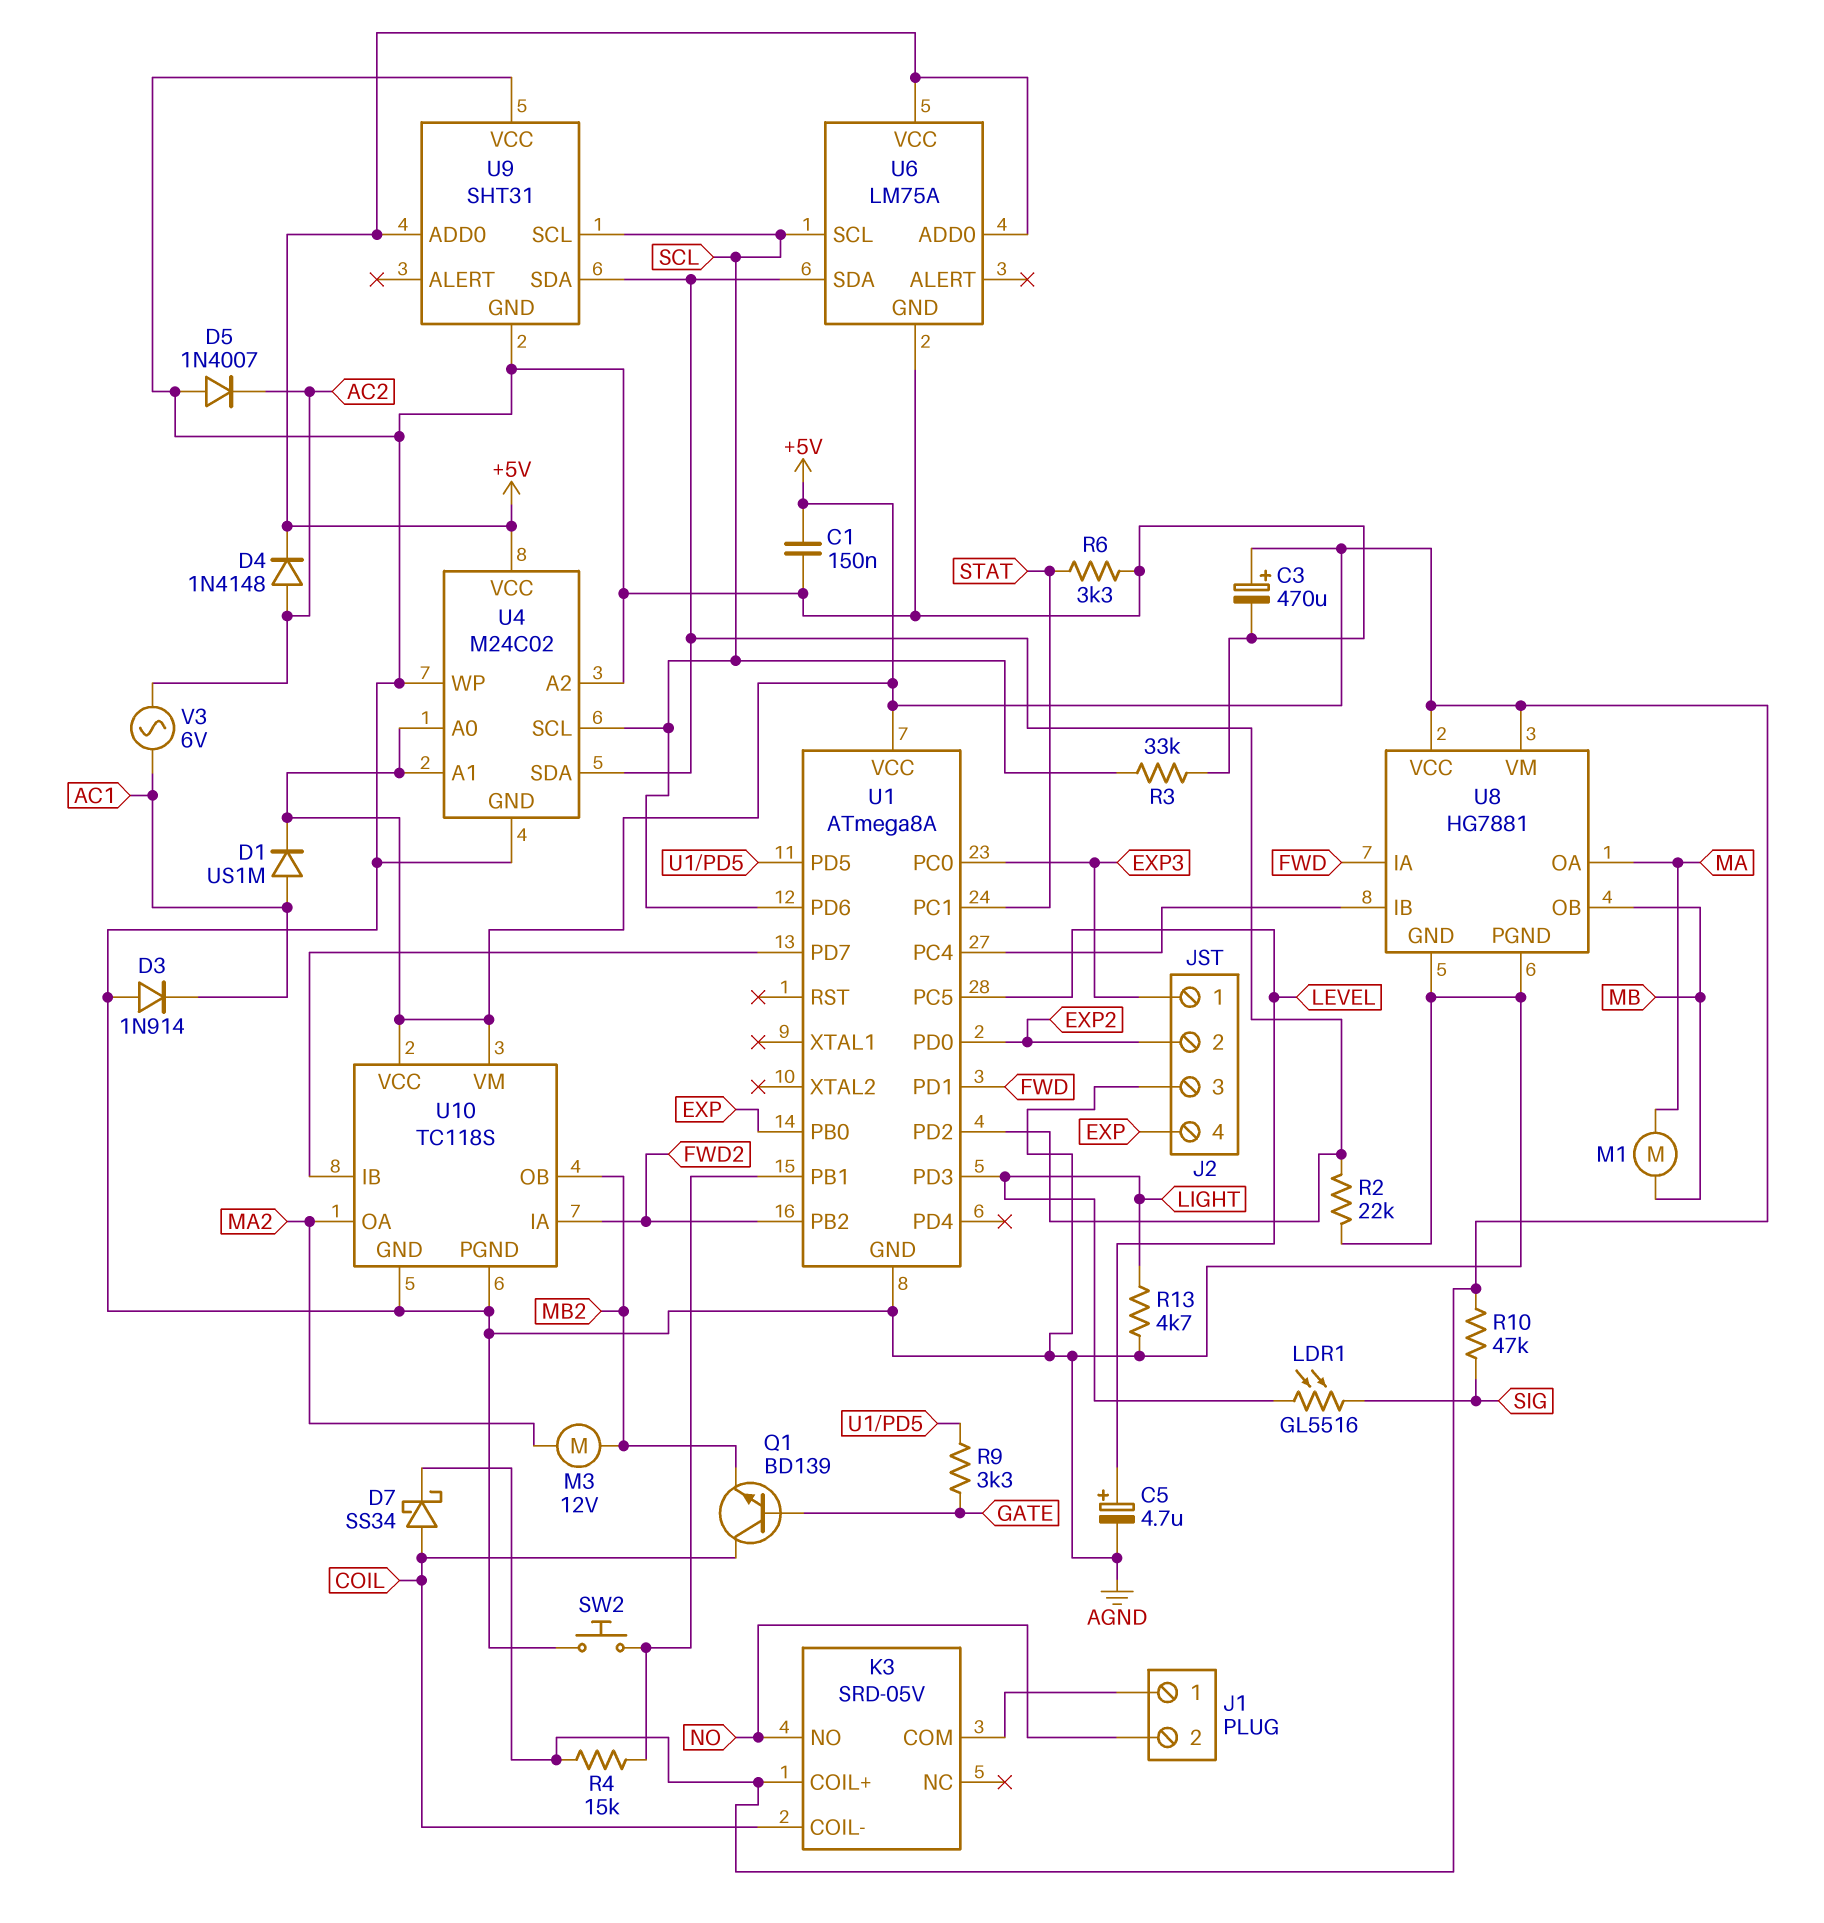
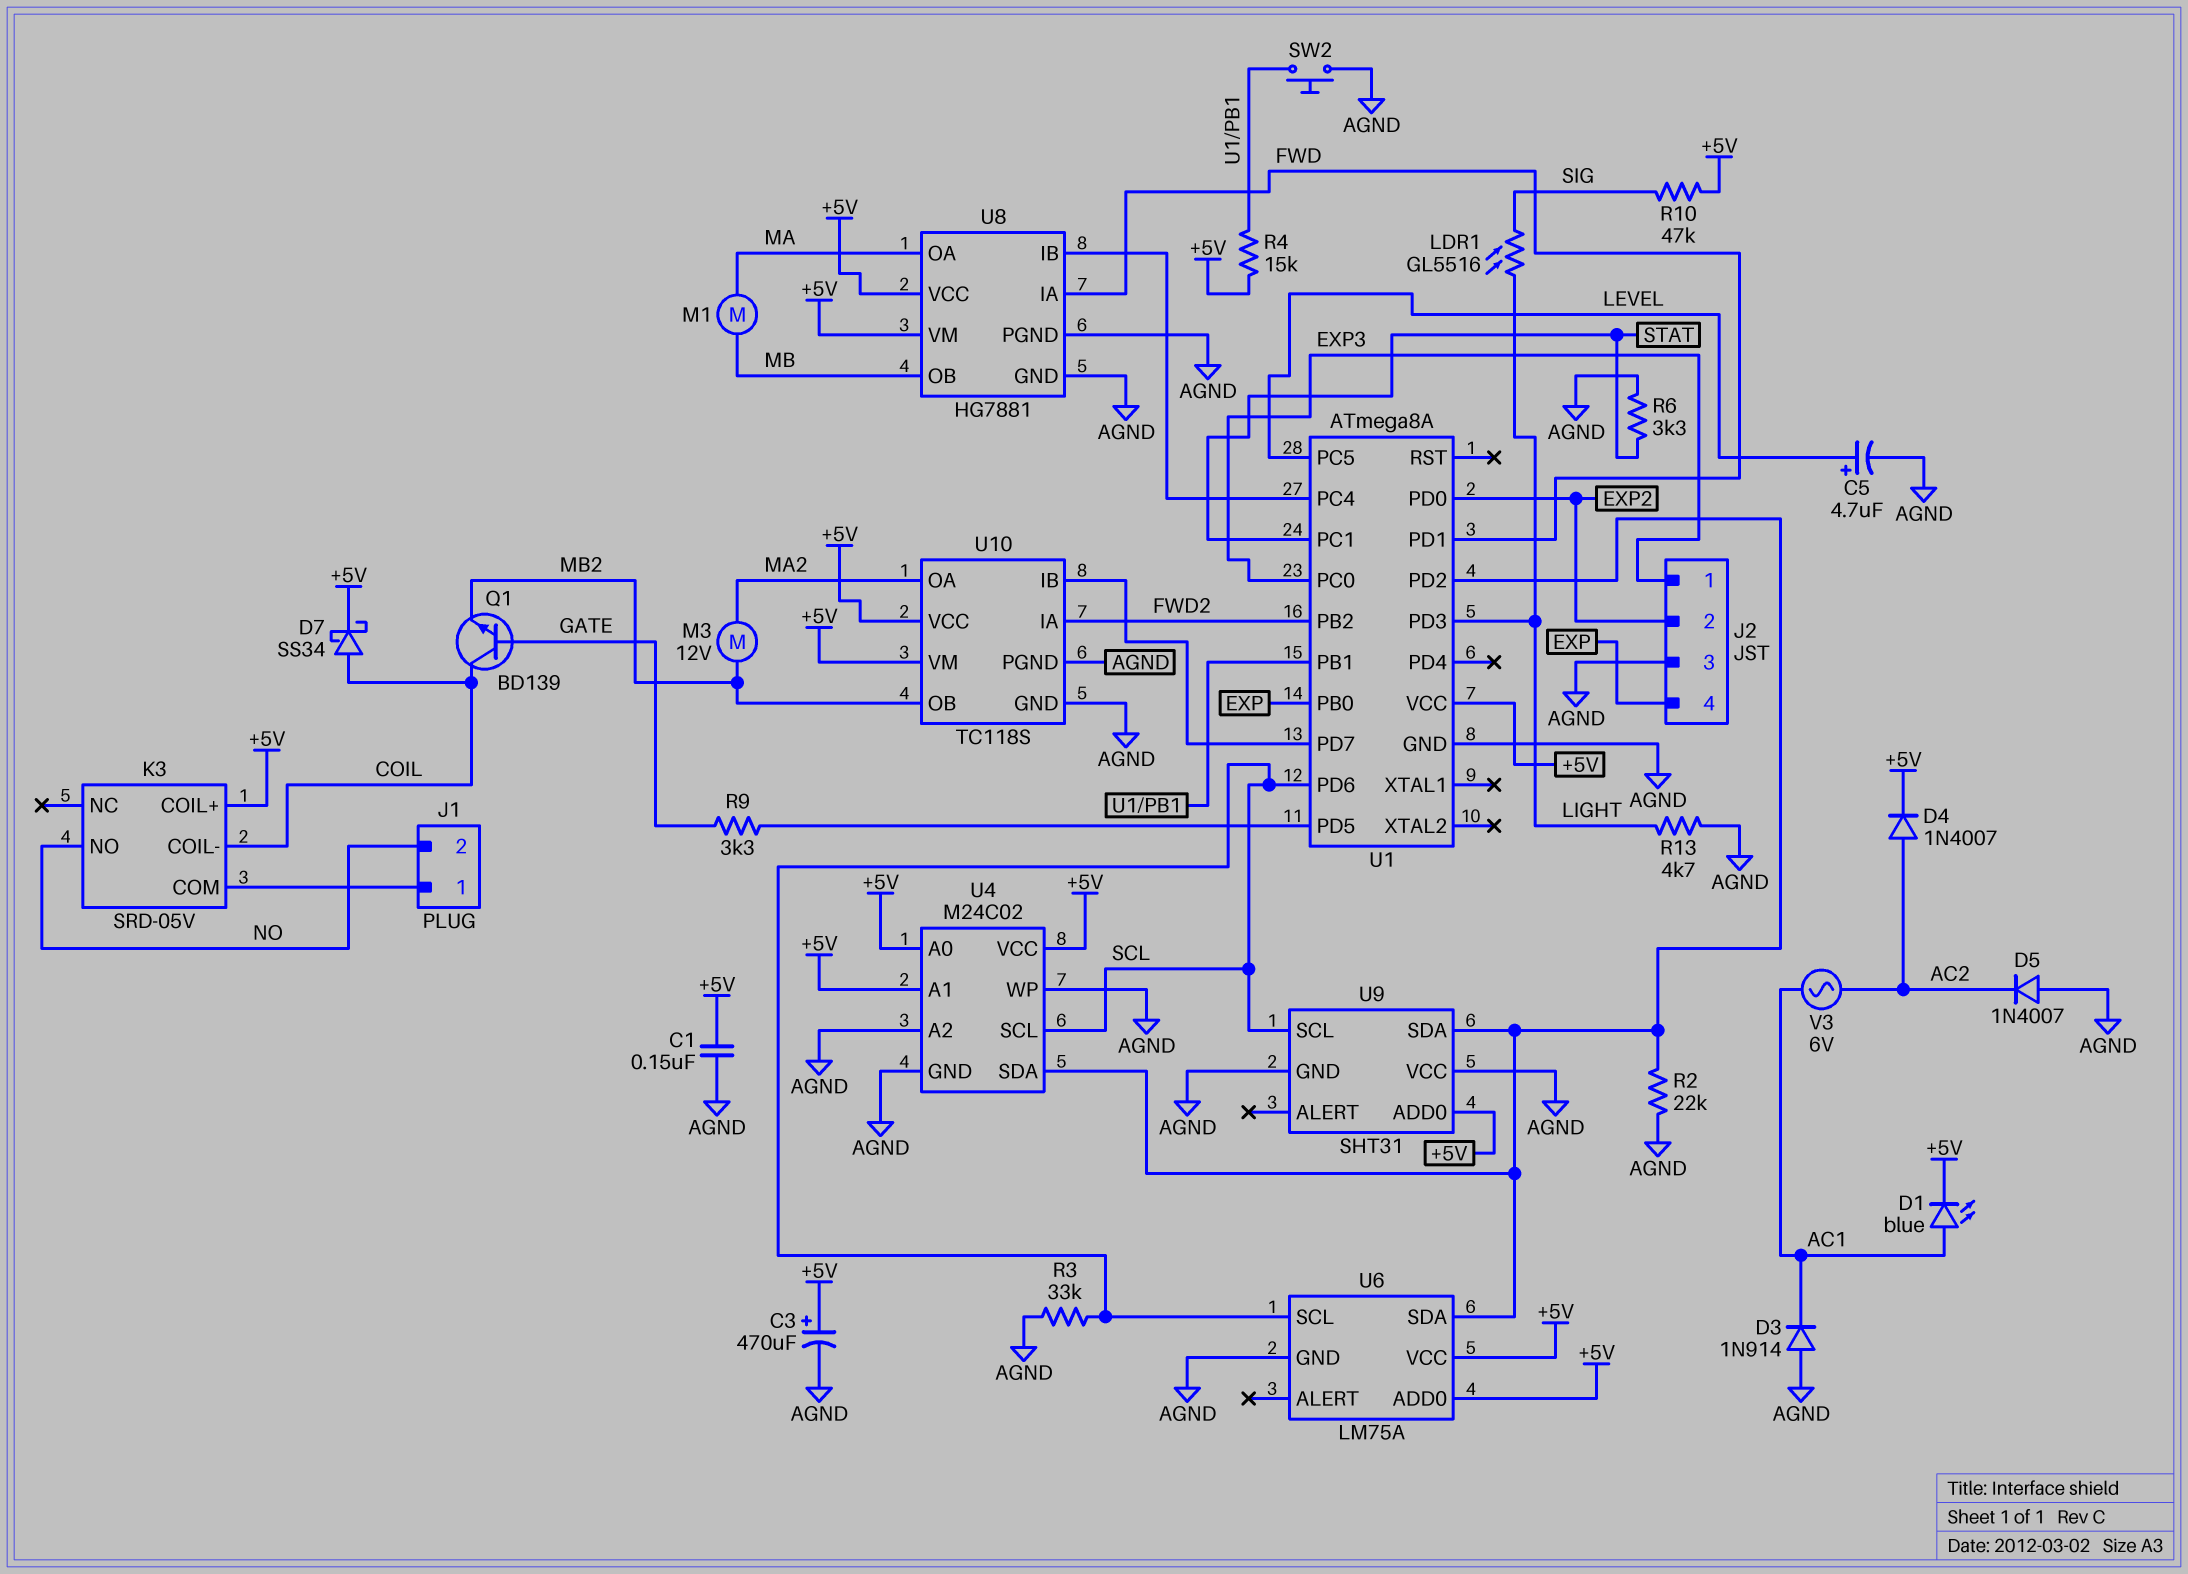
D1: diode US1M (A AC1, K +5V) -> LED blue (A AC1, K +5V)
D4: diode 1N4148 (A AC2, K +5V) -> diode 1N4007 (A AC2, K +5V)

